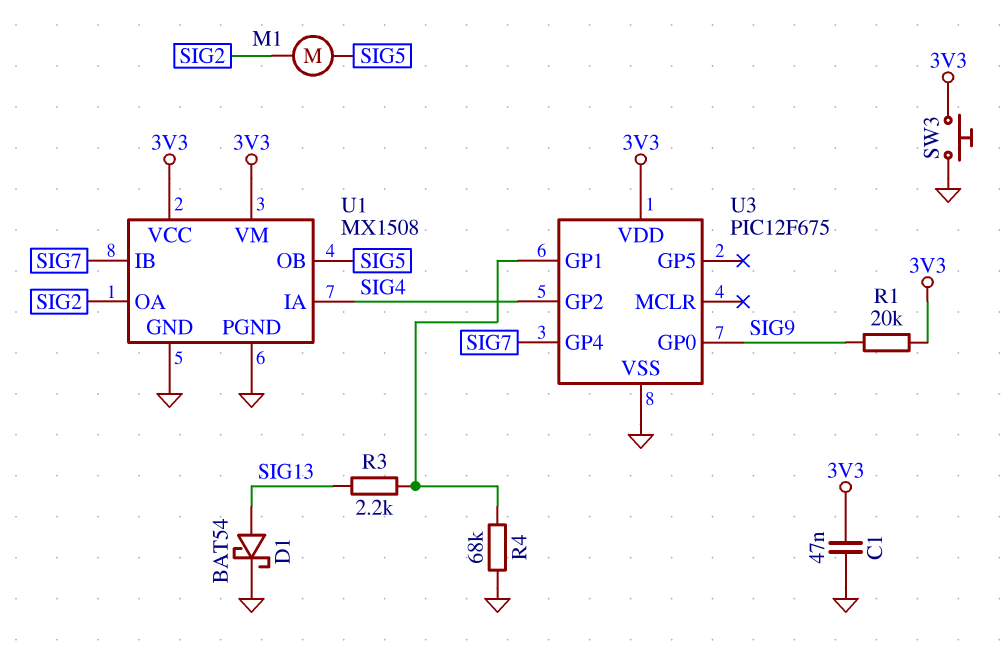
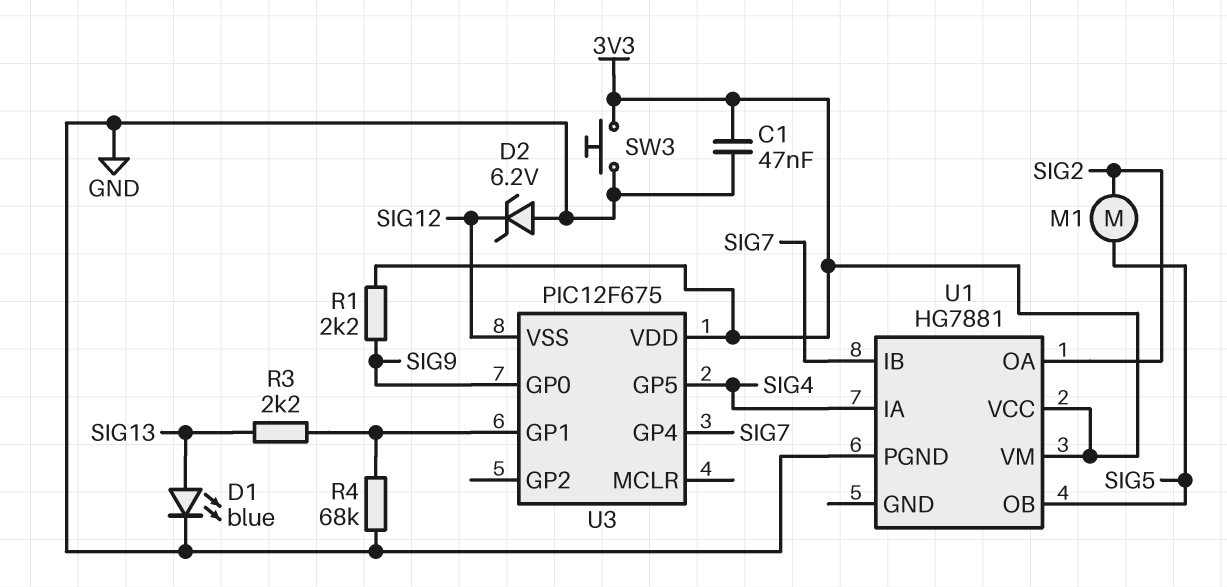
D1: schottky BAT54 (A SIG13, K GND) -> LED blue (A SIG13, K GND)
D2: none -> zener 6.2V (A GND, K SIG12)
R1: 20k (3V3, SIG9) -> 2.2k (3V3, SIG9)
U1: MX1508 -> HG7881
U1 pin GND: GND -> none
U3 pin GP2: SIG4 -> none
U3 pin GP5: none -> SIG4
U3 pin VSS: GND -> SIG12

